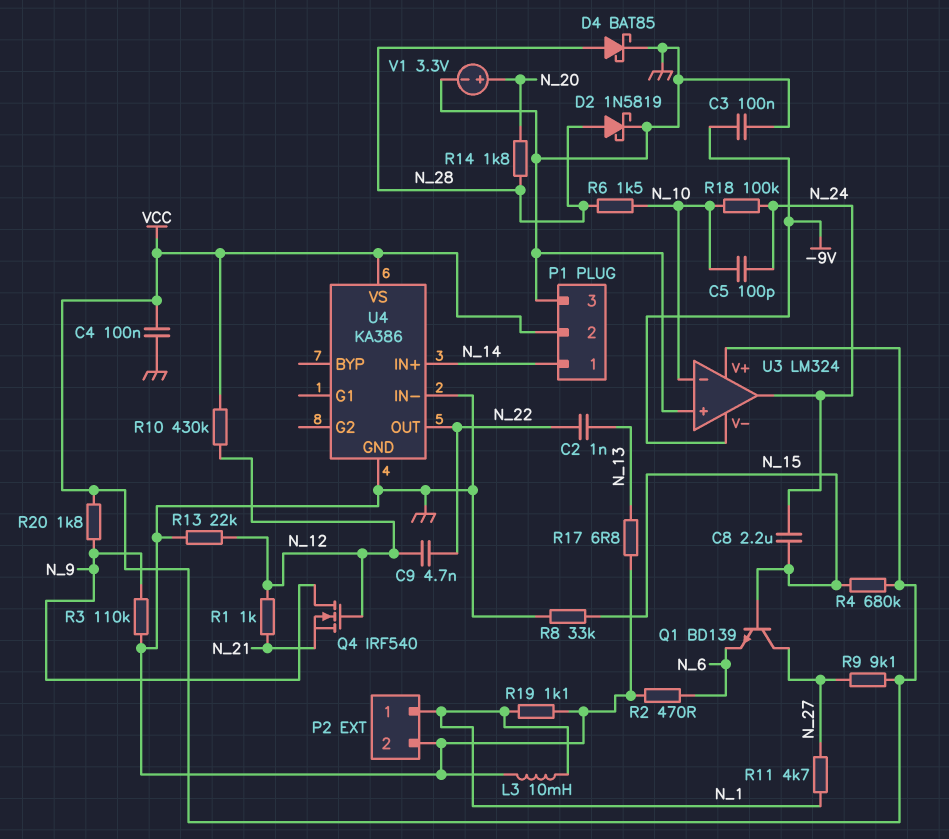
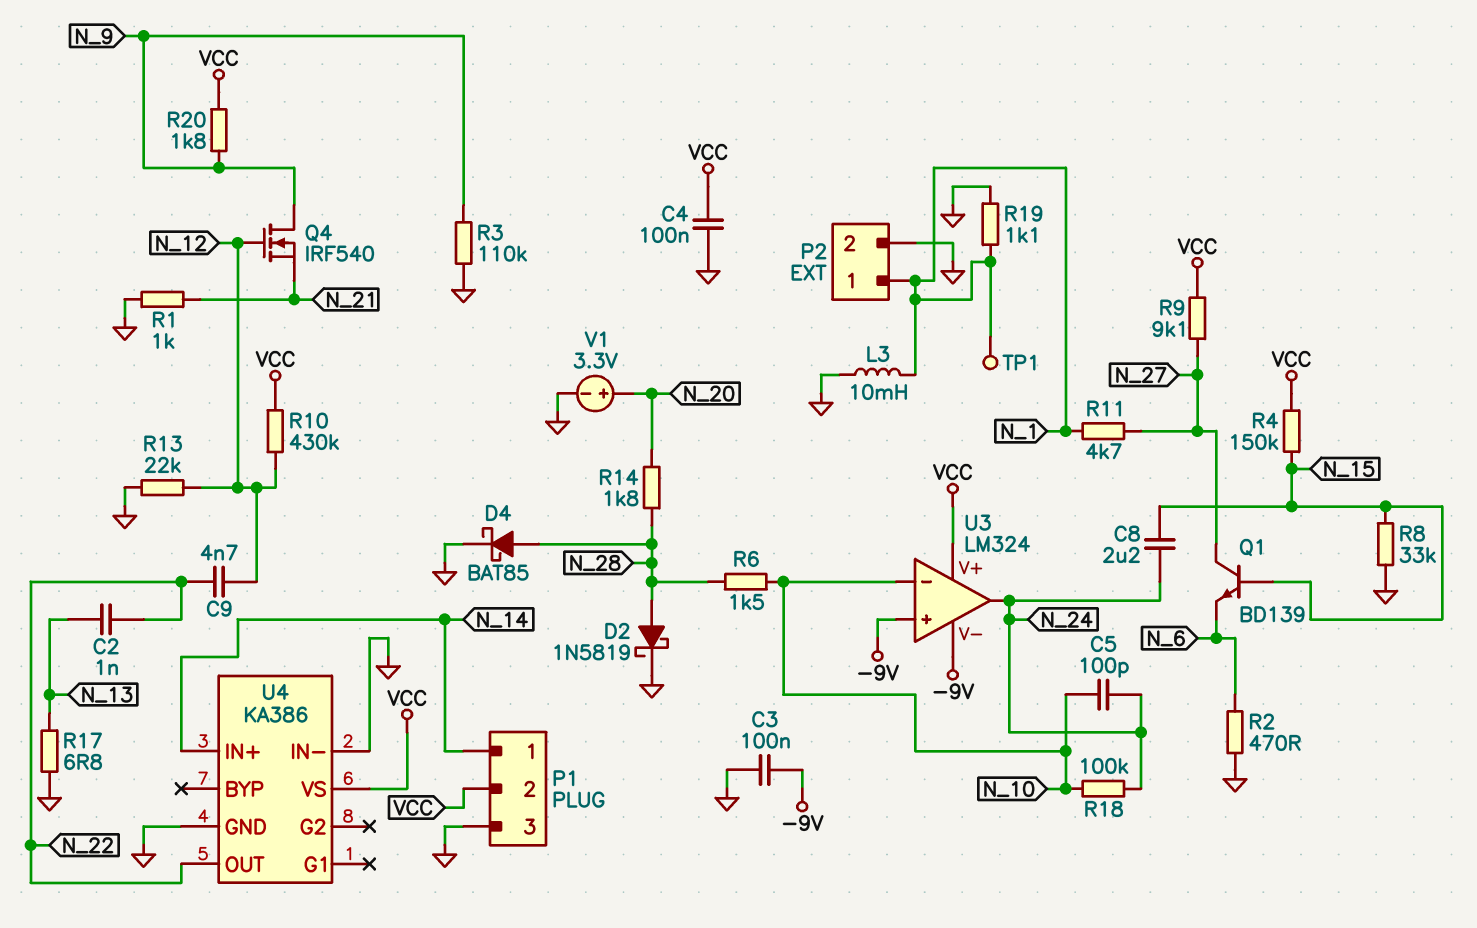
R1: 1k (N_12, N_21) -> 1k (GND, N_21)
R4: 680k (N_15, VCC) -> 150k (N_15, VCC)
TP1: none -> test point (N_1)
U3 pin in+: GND -> -9V

